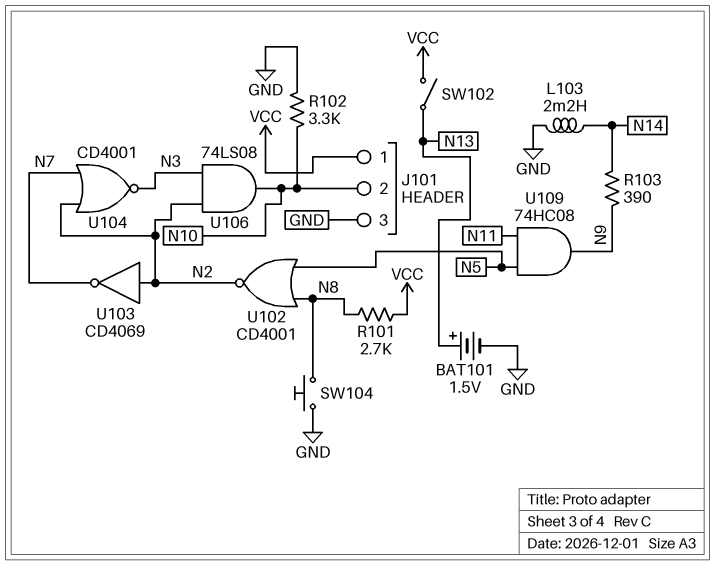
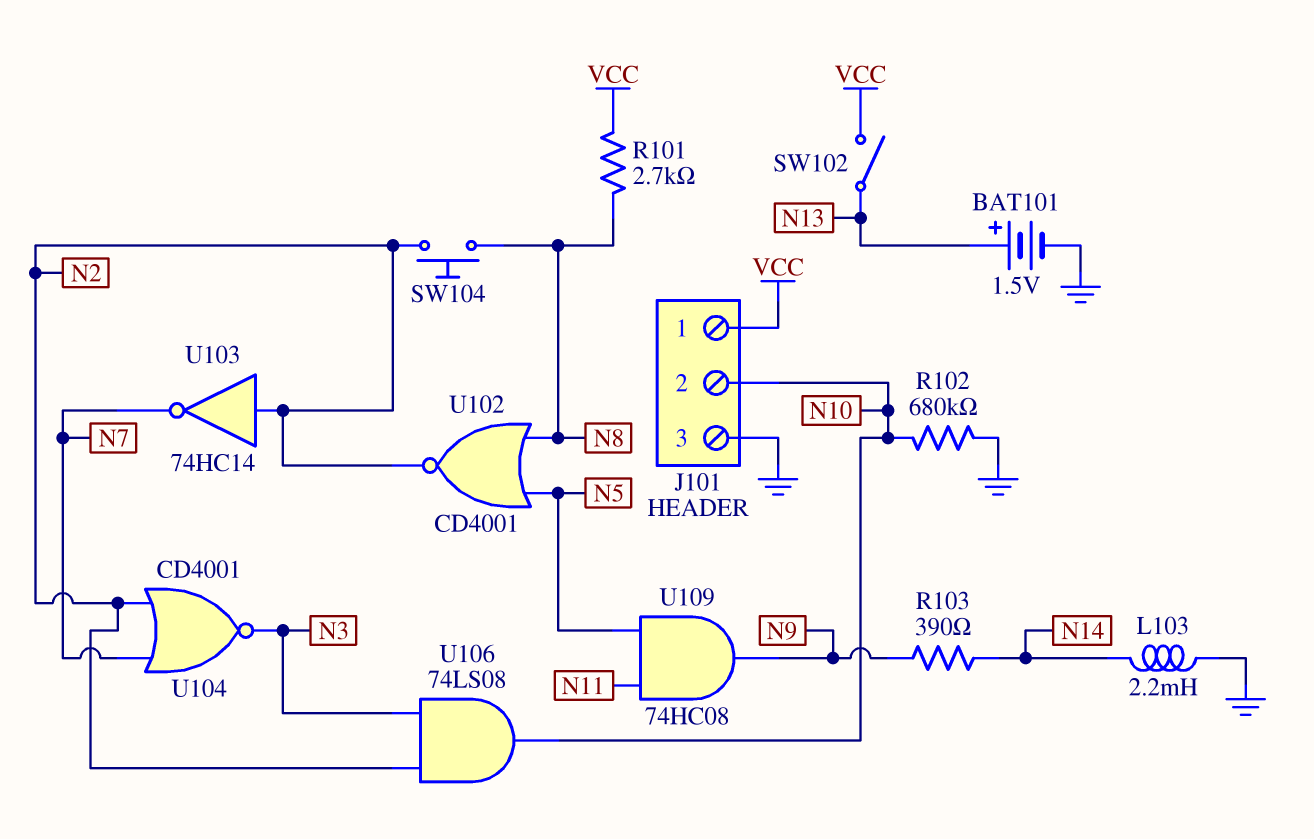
R102: 3.3k (GND, N10) -> 680k (GND, N10)
SW104: button (GND, N8) -> button (N2, N8)
U103: NOT CD4069 (in N2, out N7) -> NOT 74HC14 (in N2, out N7)

